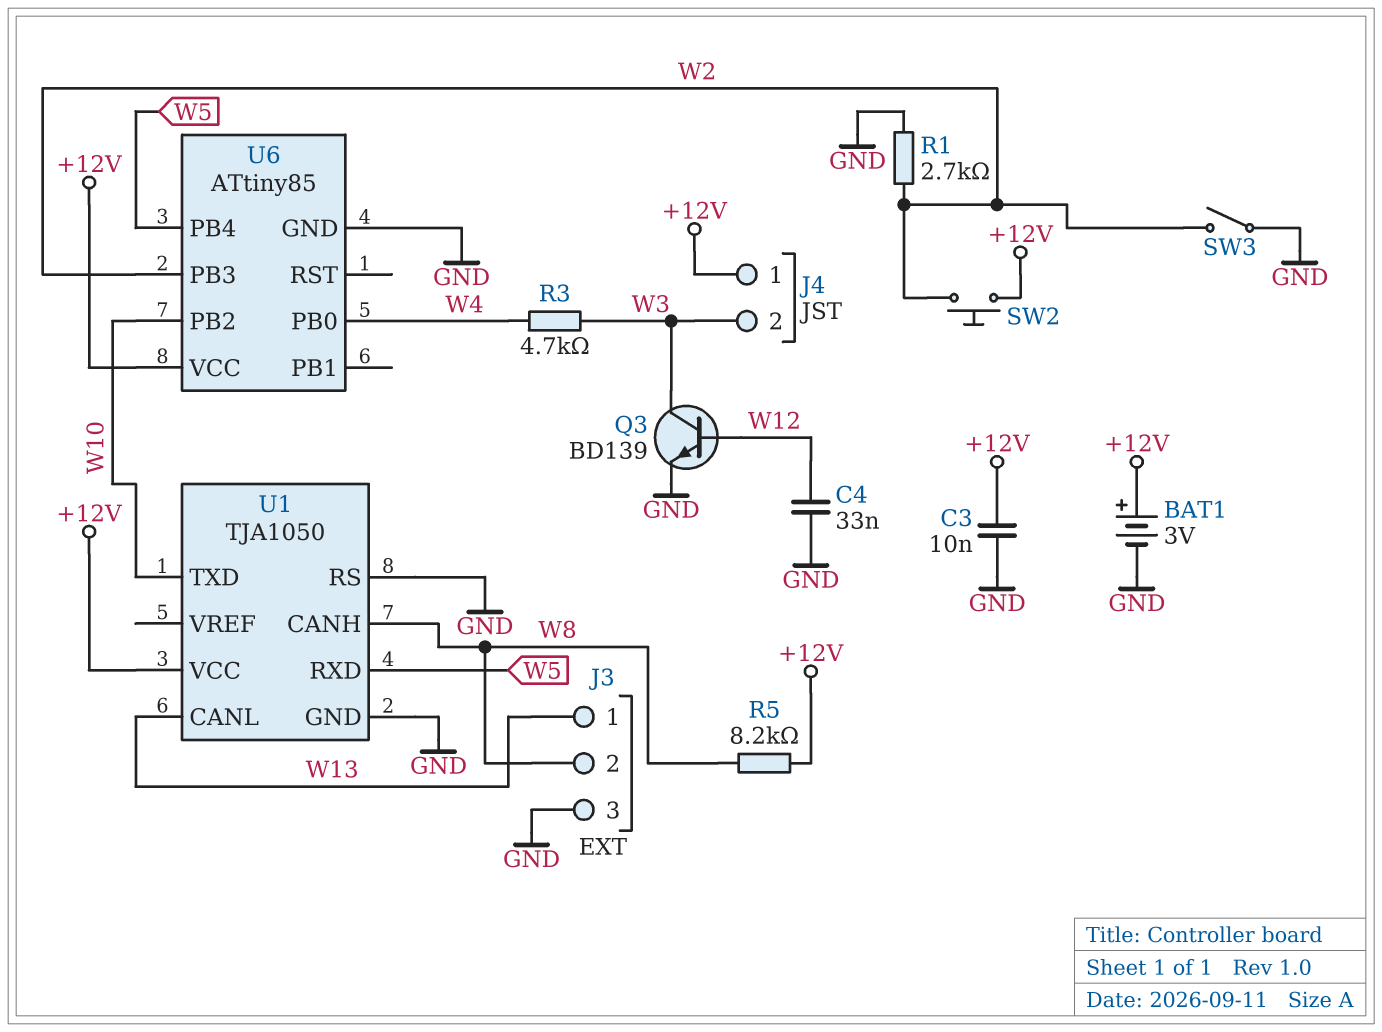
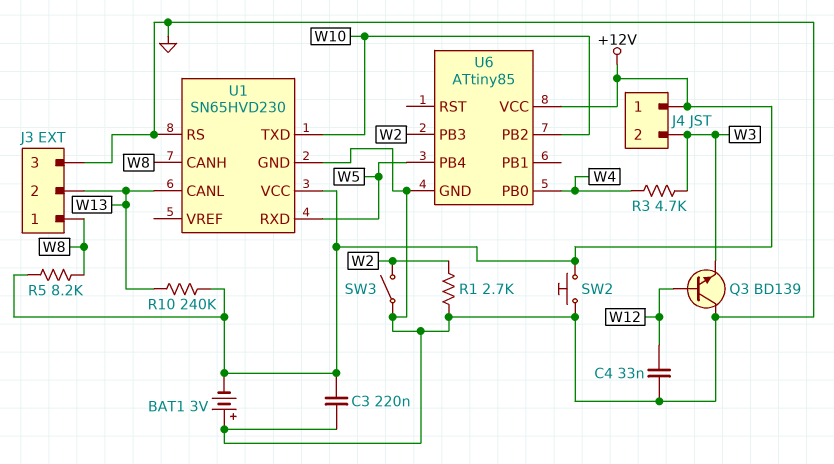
BAT1: 3V (plus +12V, minus GND) -> 3V (plus GND, minus +12V)
C3: 10nF (+12V, GND) -> 220nF (+12V, GND)
J3 pin 1: W13 -> W8
J3 pin 2: W8 -> W13
Q3: NPN BD139 (B W12, C W3, E GND) -> NPN BD139 (B W12, C GND, E W3)
R10: none -> 240k (+12V, W13)
SW2: button (+12V, W2) -> button (+12V, GND)
U1: TJA1050 -> SN65HVD230

